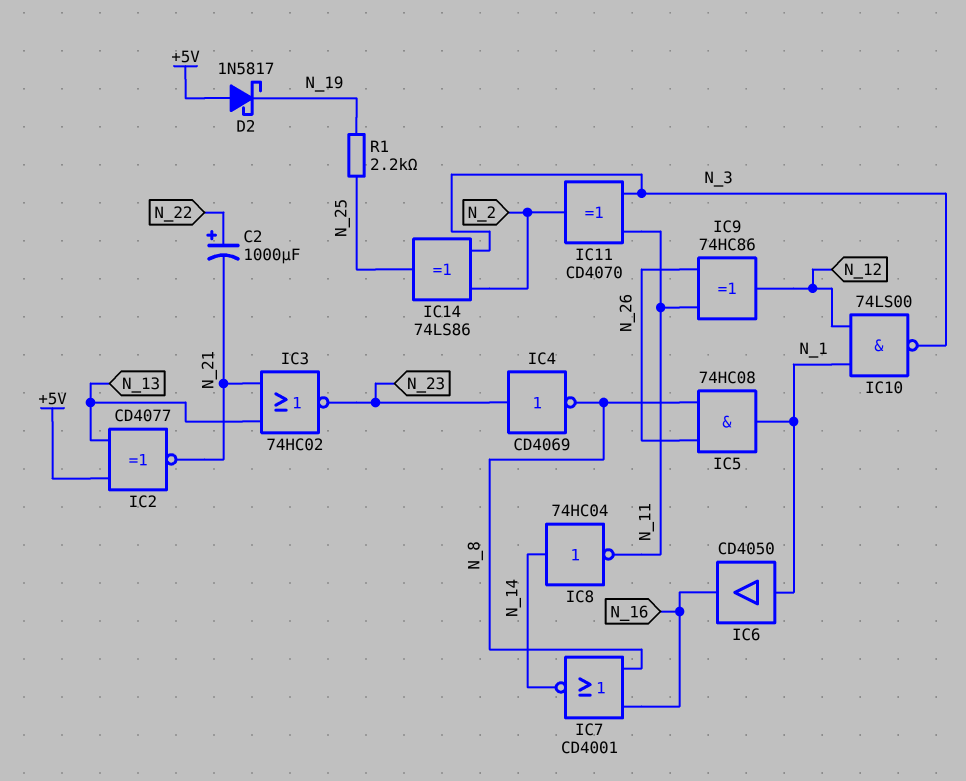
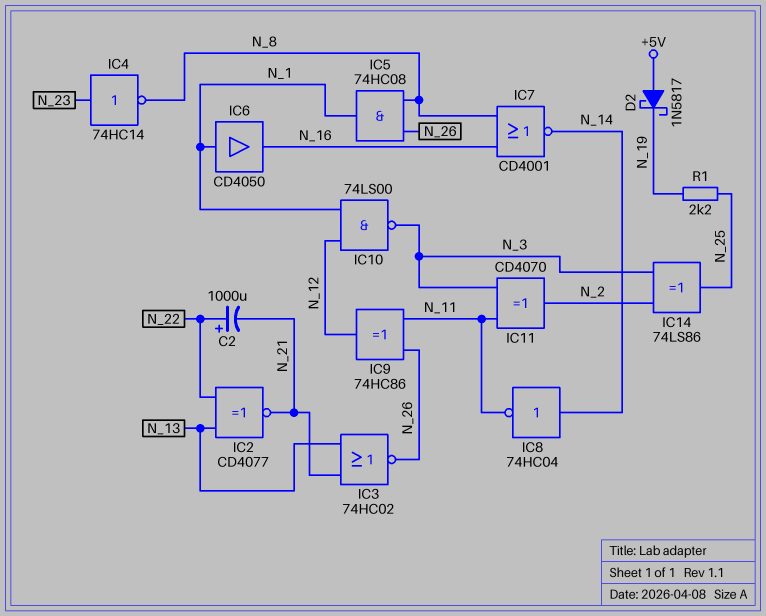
IC2: XNOR CD4077 (in +5V, in N_13, out N_21) -> XNOR CD4077 (in N_13, in N_22, out N_21)
IC3: NOR 74HC02 (in N_13, in N_21, out N_23) -> NOR 74HC02 (in N_13, in N_21, out N_26)
IC4: NOT CD4069 (in N_23, out N_8) -> NOT 74HC14 (in N_23, out N_8)

